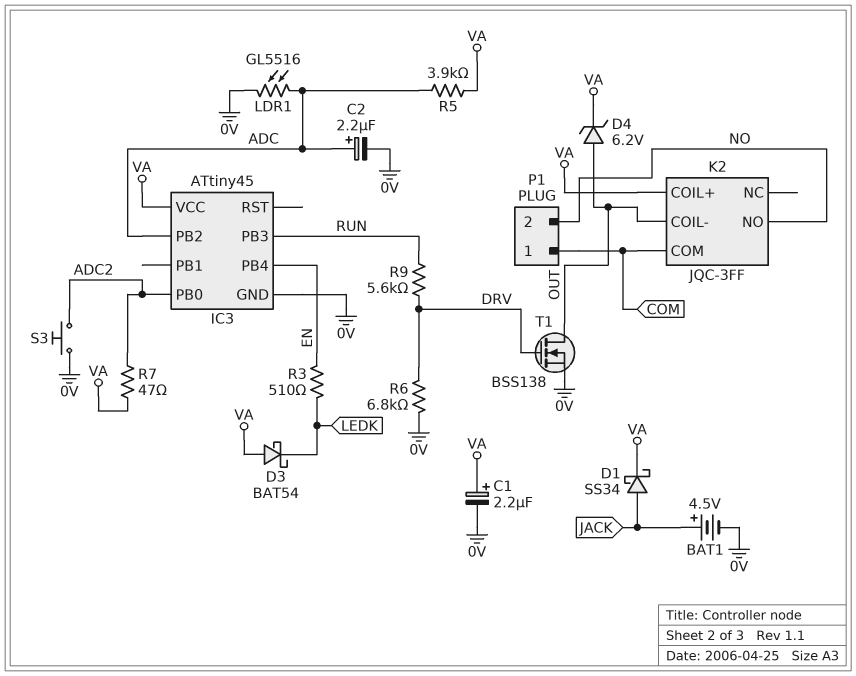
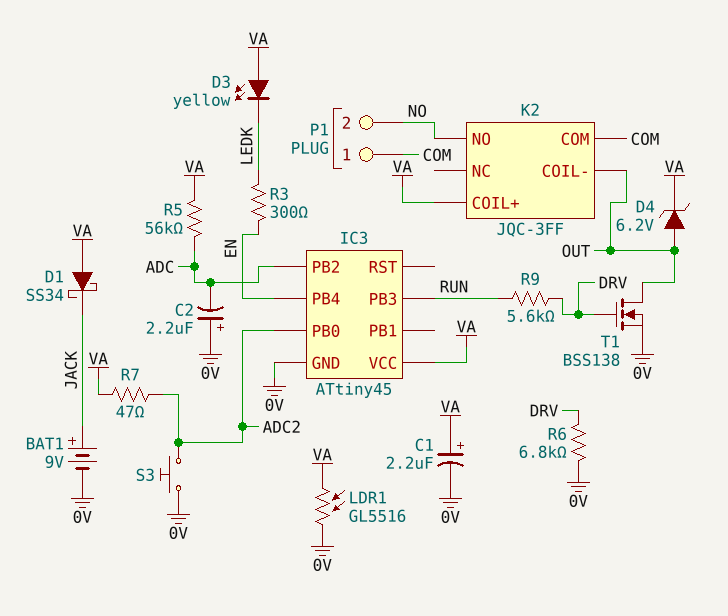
BAT1: 4.5V (plus JACK, minus 0V) -> 9V (plus JACK, minus 0V)
C2: 2.2uF (plus ADC, minus 0V) -> 2.2uF (plus 0V, minus ADC)
D1: schottky SS34 (A JACK, K VA) -> schottky SS34 (A VA, K JACK)
D3: schottky BAT54 (A VA, K LEDK) -> LED yellow (A VA, K LEDK)
LDR1: GL5516 (0V, ADC) -> GL5516 (0V, VA)
R3: 510 (EN, LEDK) -> 300 (EN, LEDK)
R5: 3.9k (ADC, VA) -> 56k (ADC, VA)

